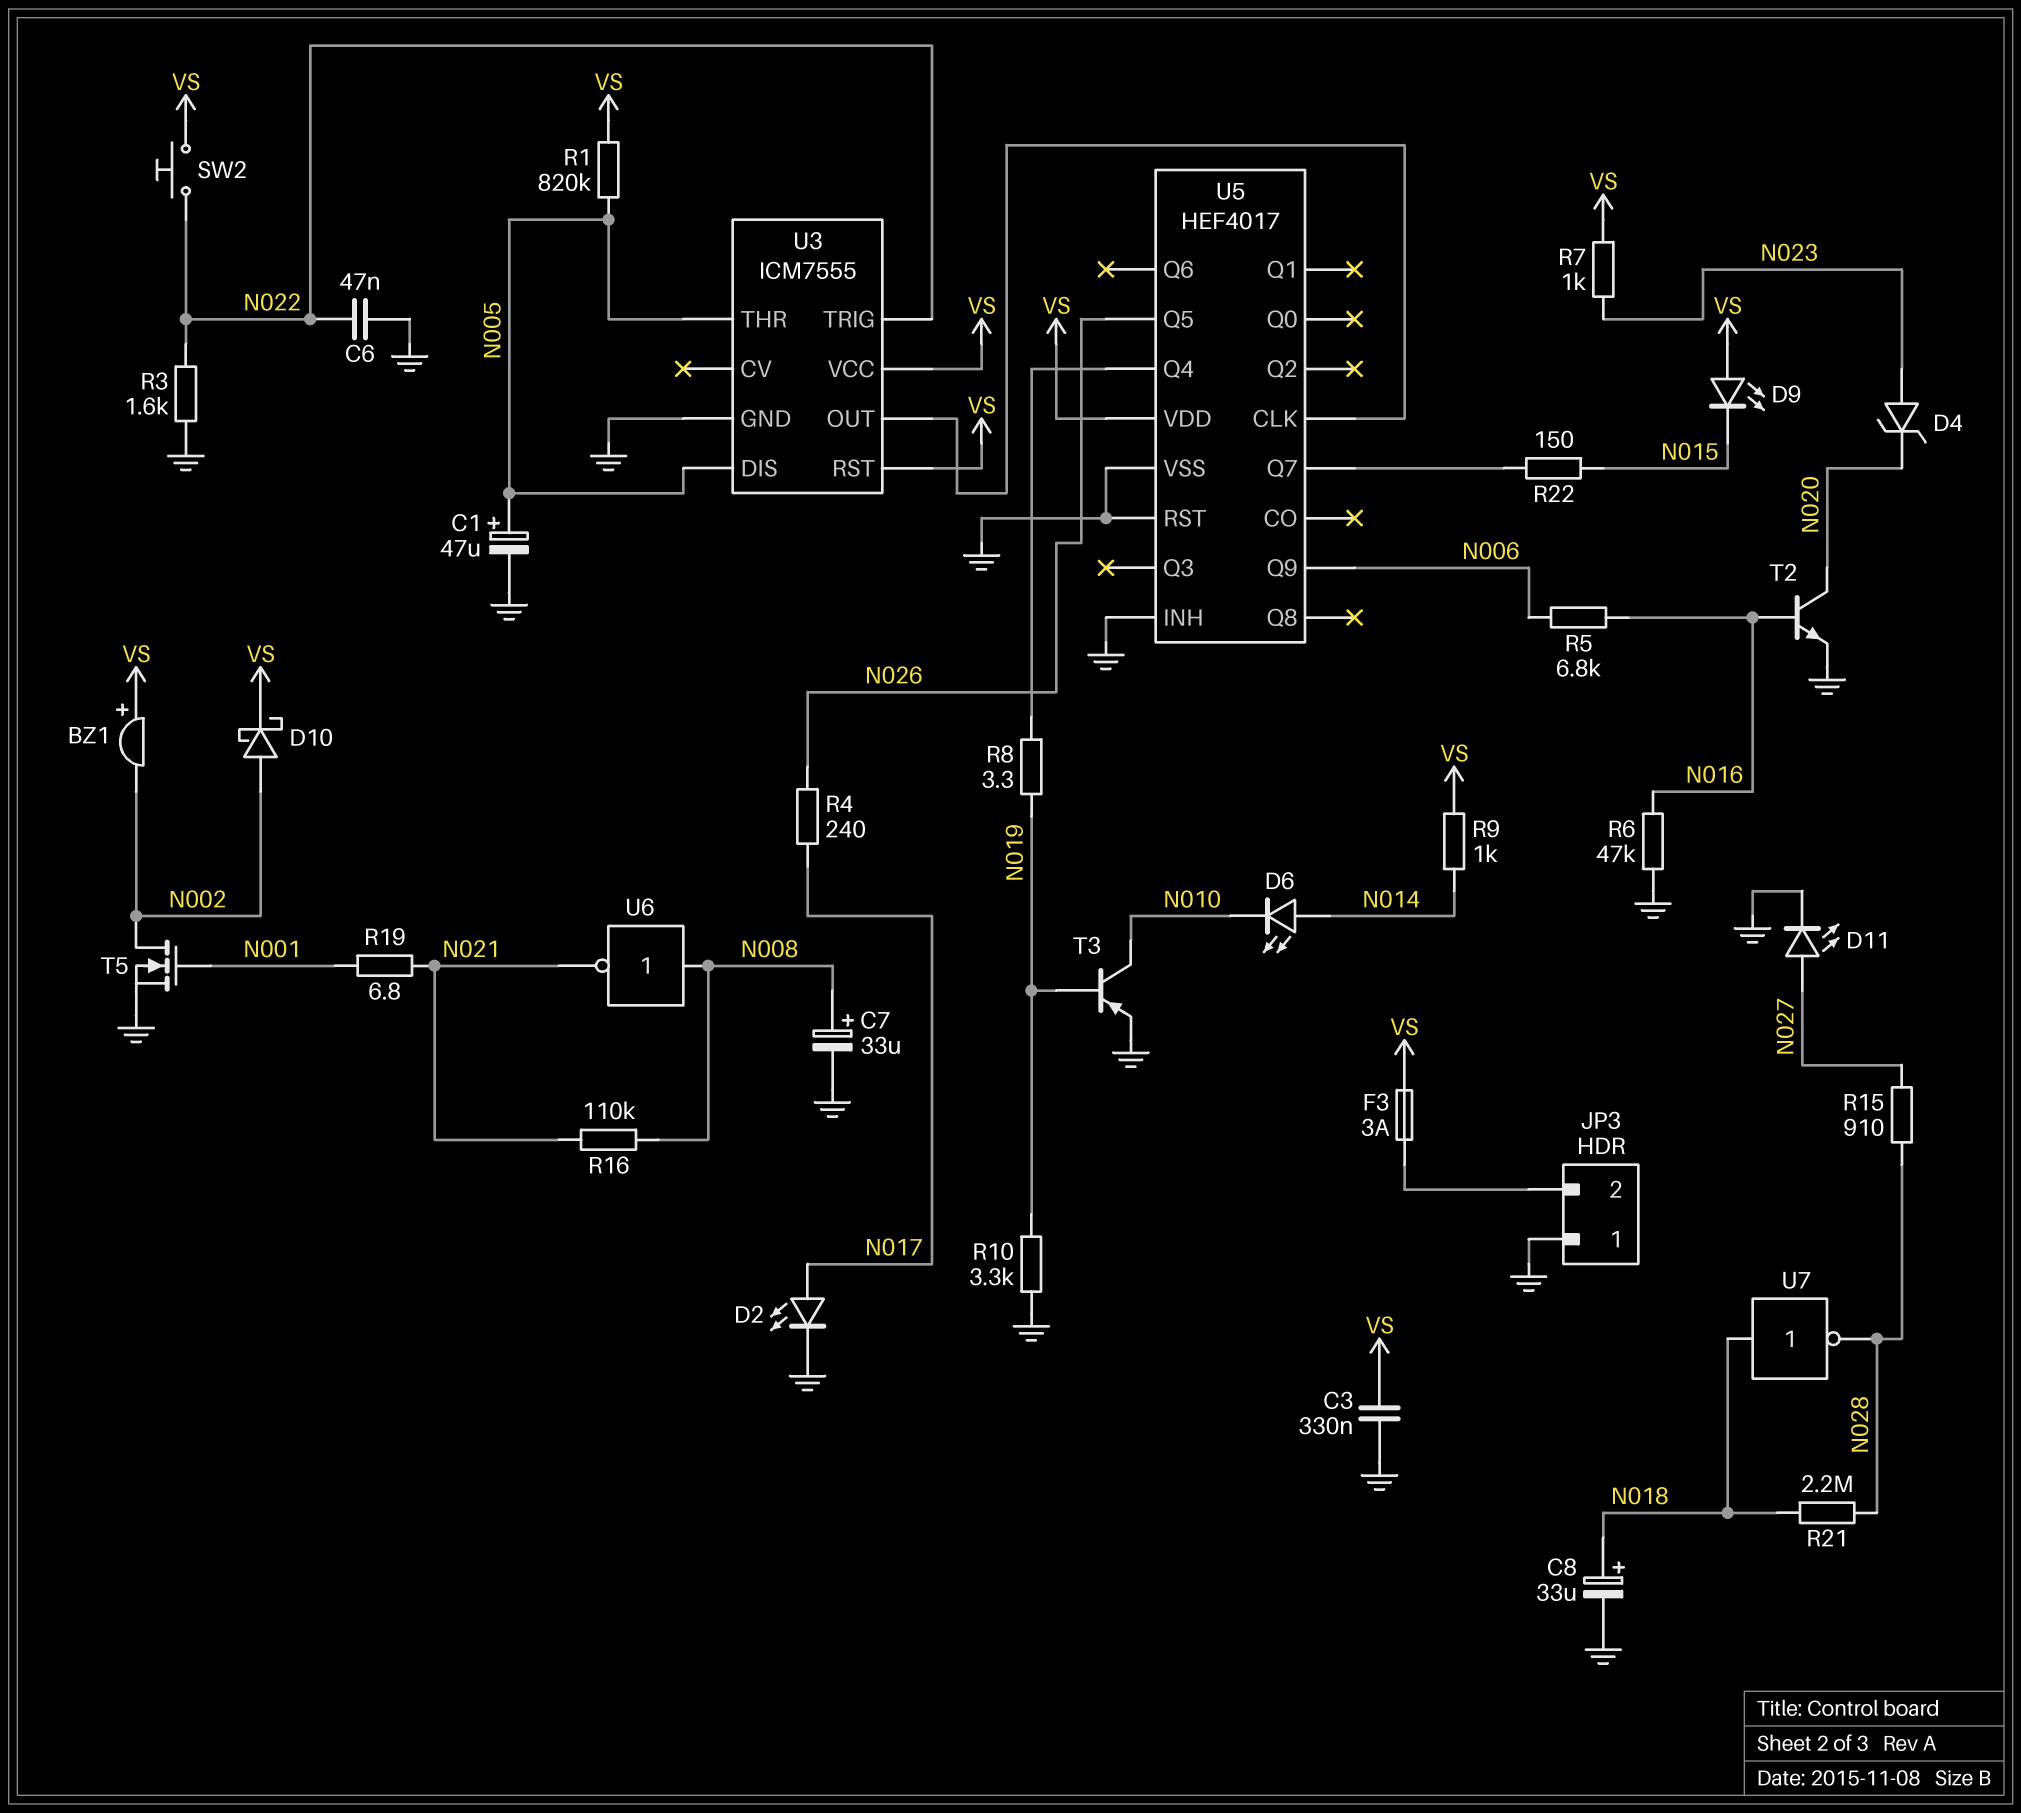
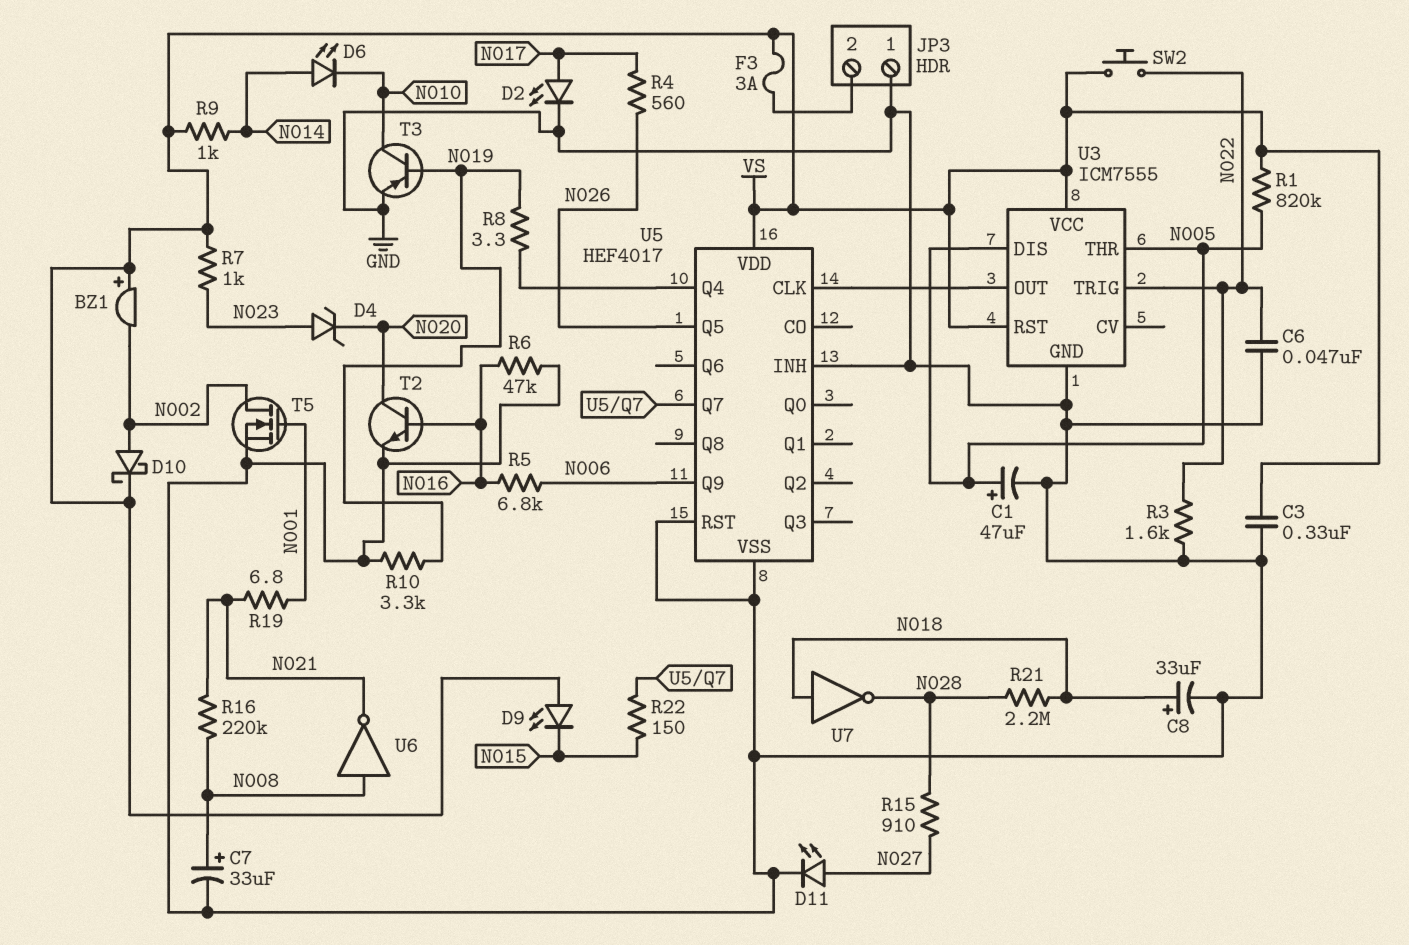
R4: 240 (N017, N026) -> 560 (N017, N026)
R16: 110k (N008, N021) -> 220k (N008, N021)

